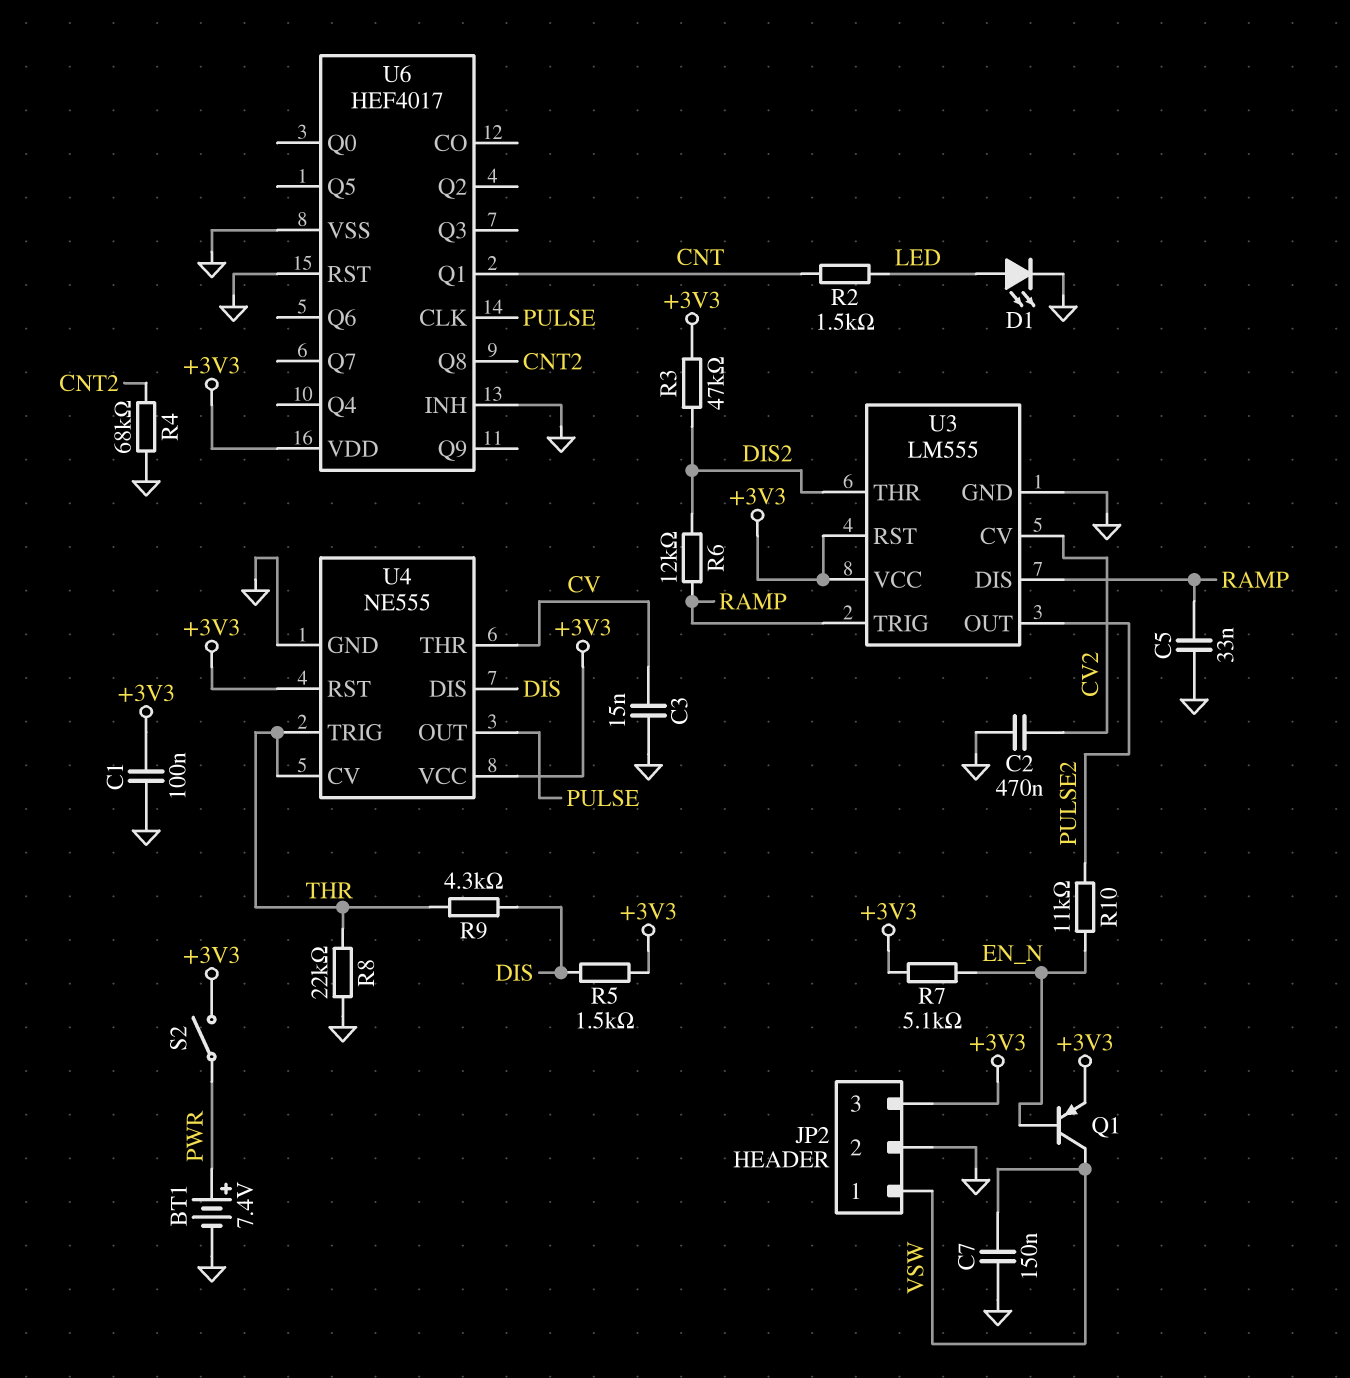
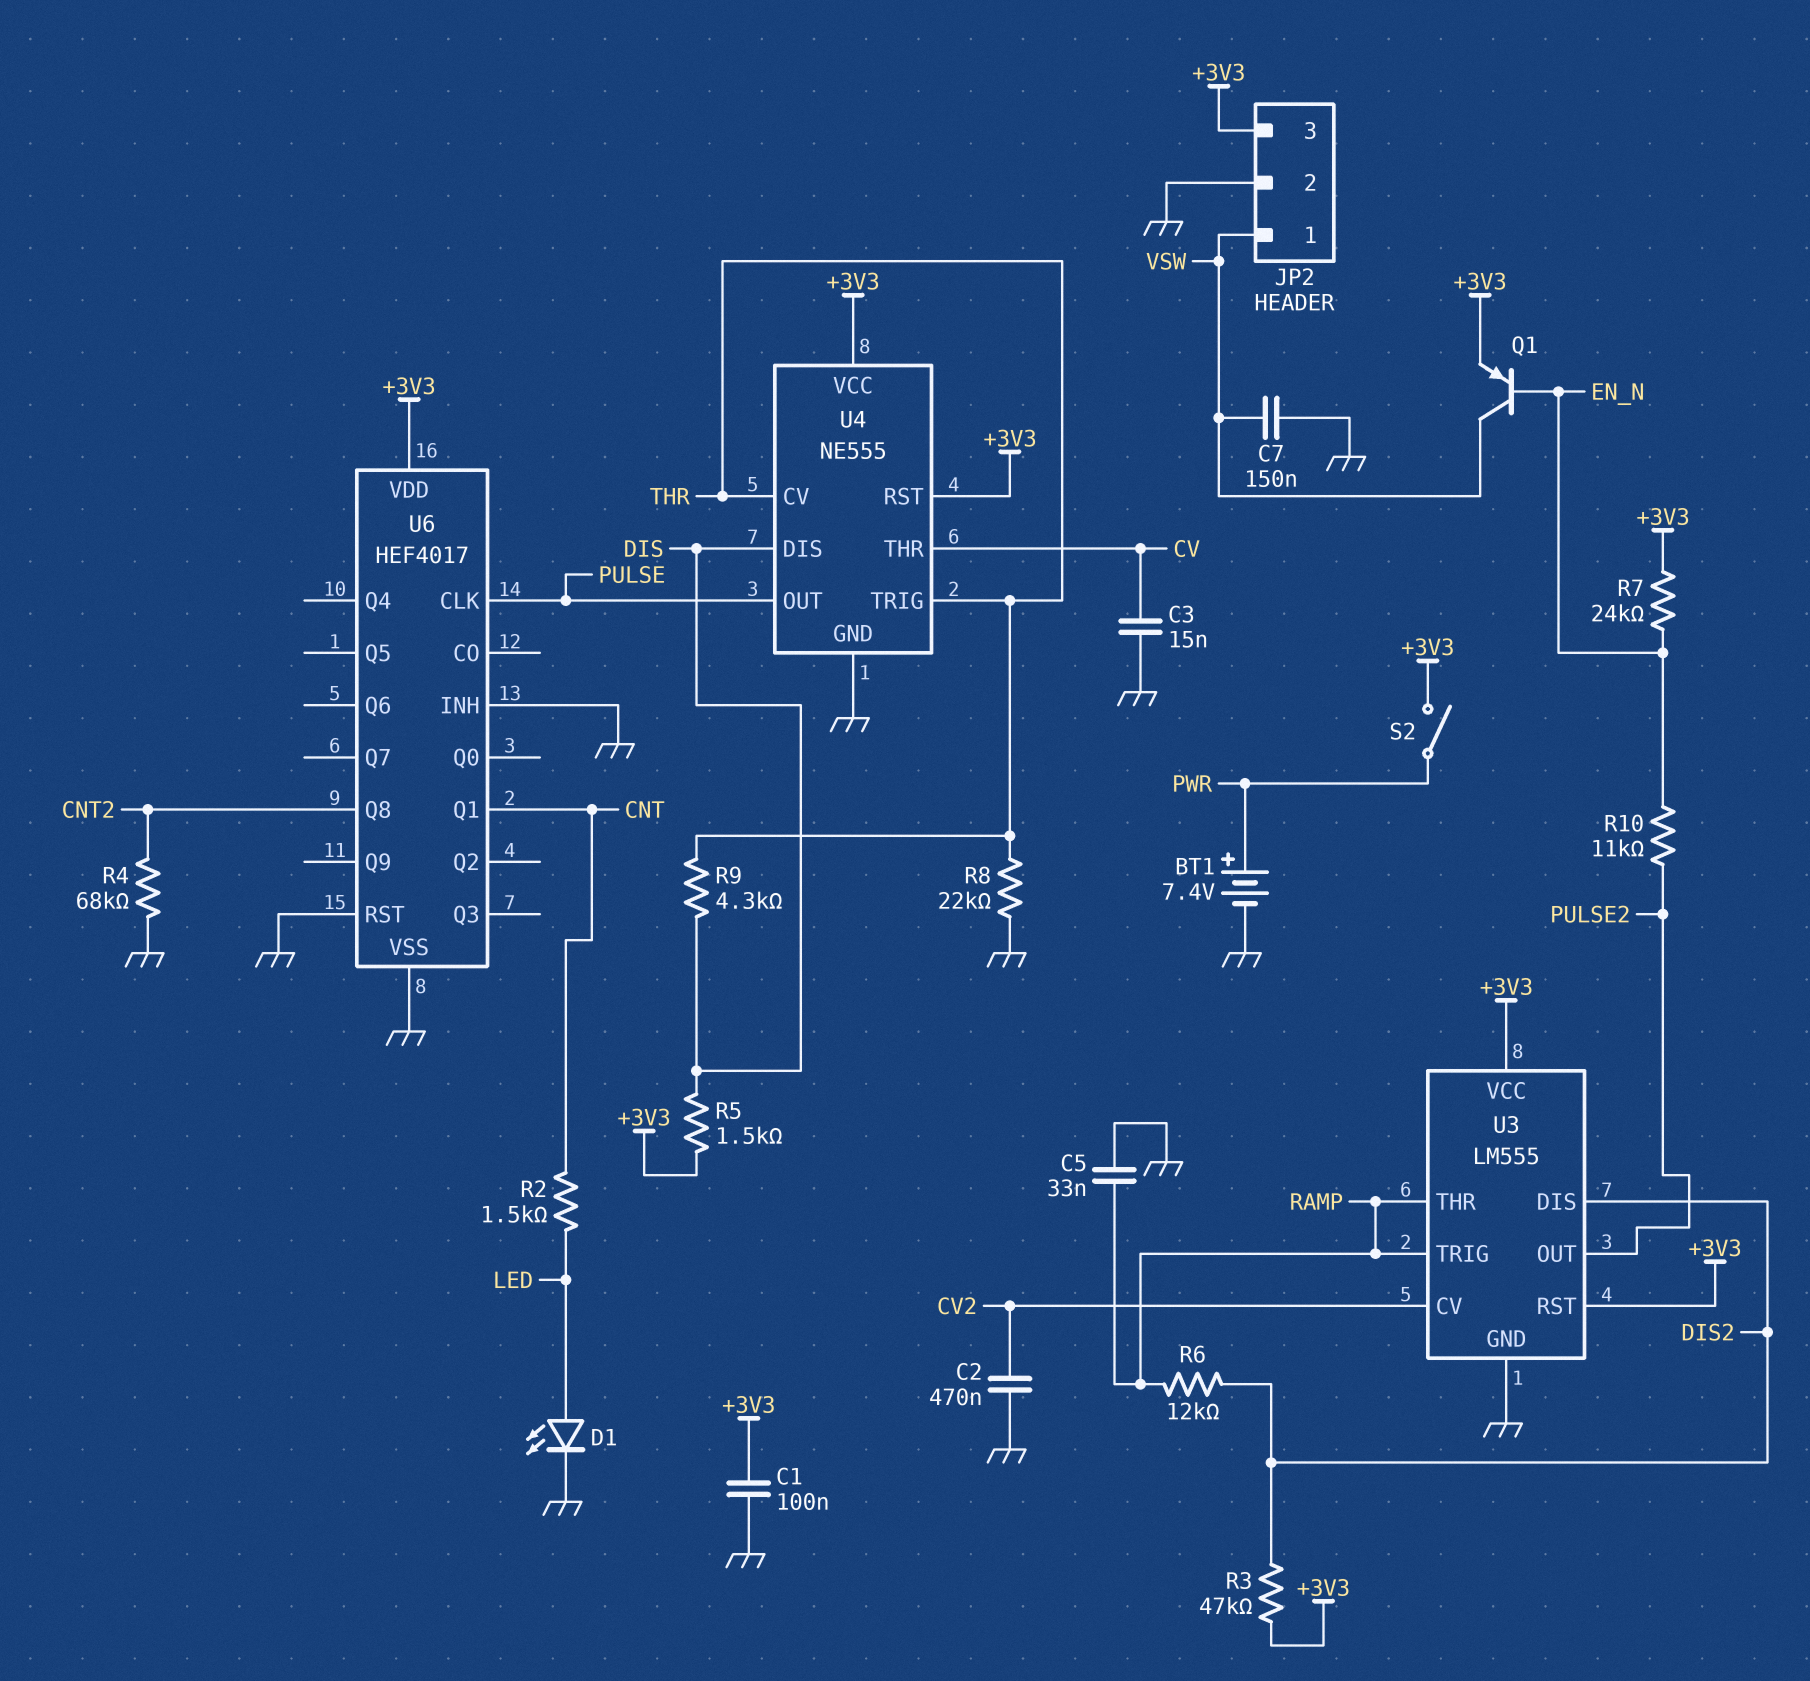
R7: 5.1k (+3V3, EN_N) -> 24k (+3V3, EN_N)
U3 pin DIS: RAMP -> DIS2
U3 pin THR: DIS2 -> RAMP

